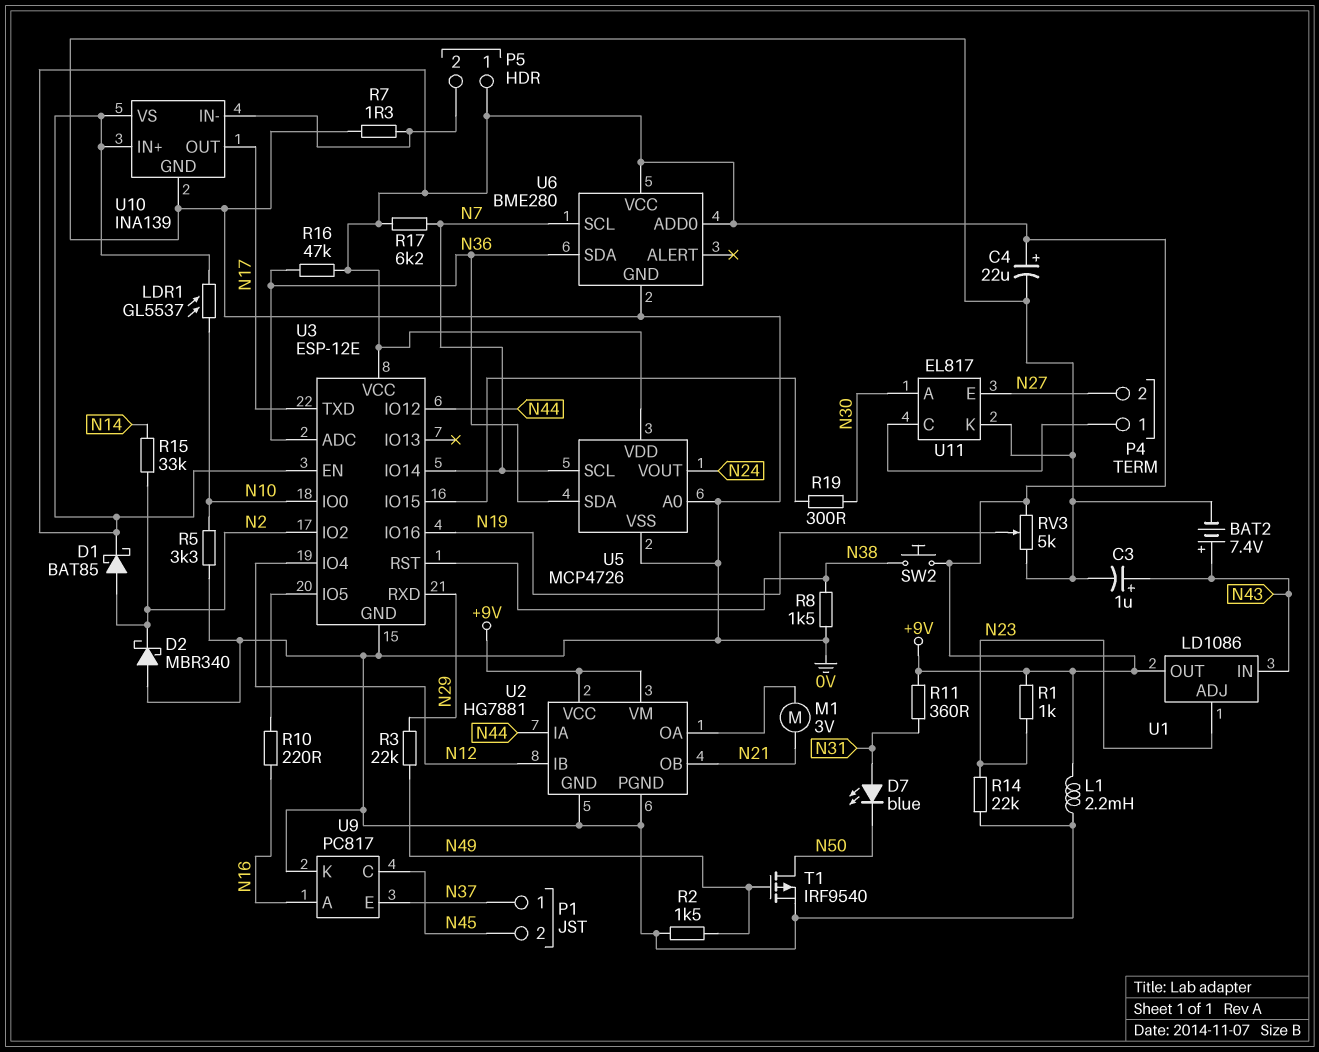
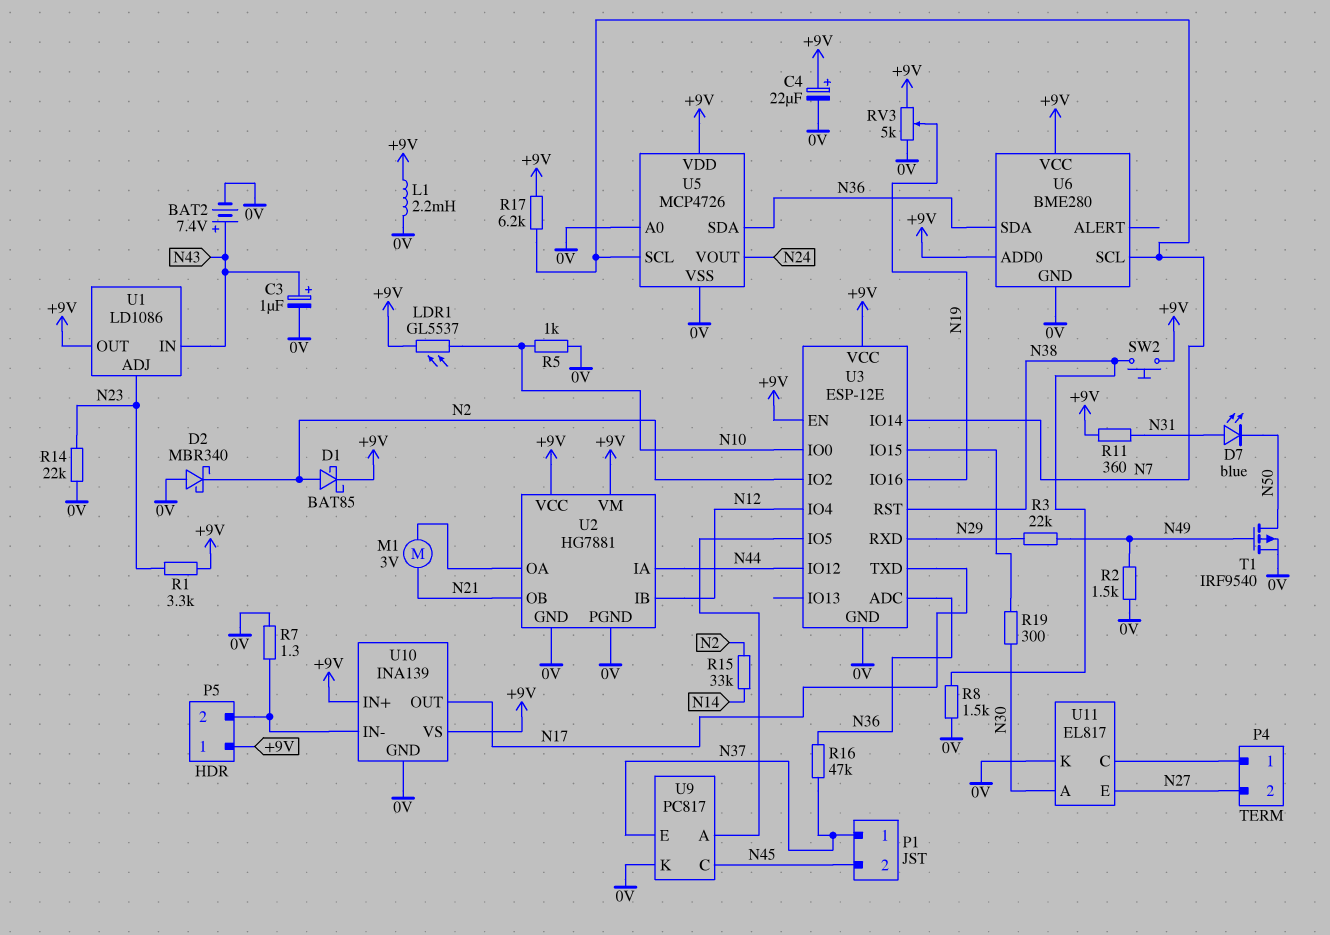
R1: 1k (+9V, N23) -> 3.3k (+9V, N23)
R5: 3.3k (0V, N10) -> 1k (0V, N10)
R10: 220 (N16, U3/IO5) -> none
R16: 47k (+9V, N36) -> 47k (N36, N37)
U9 pin A: N16 -> U3/IO5

